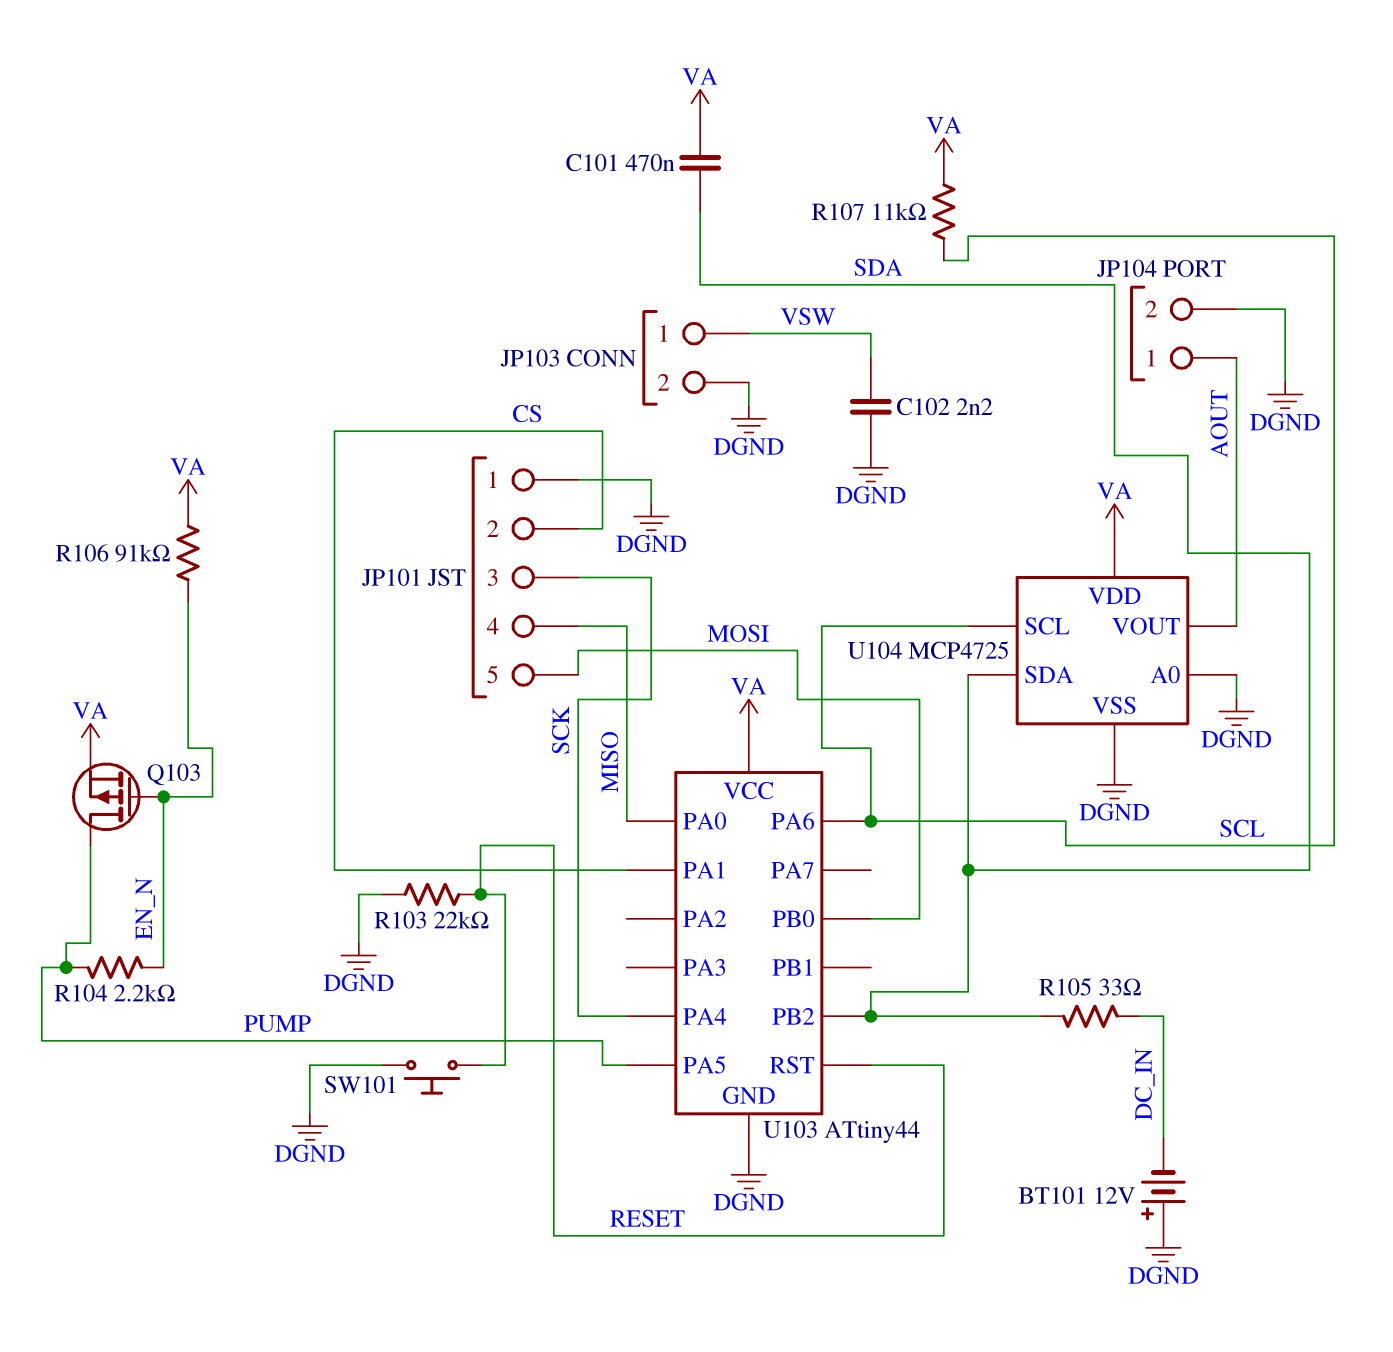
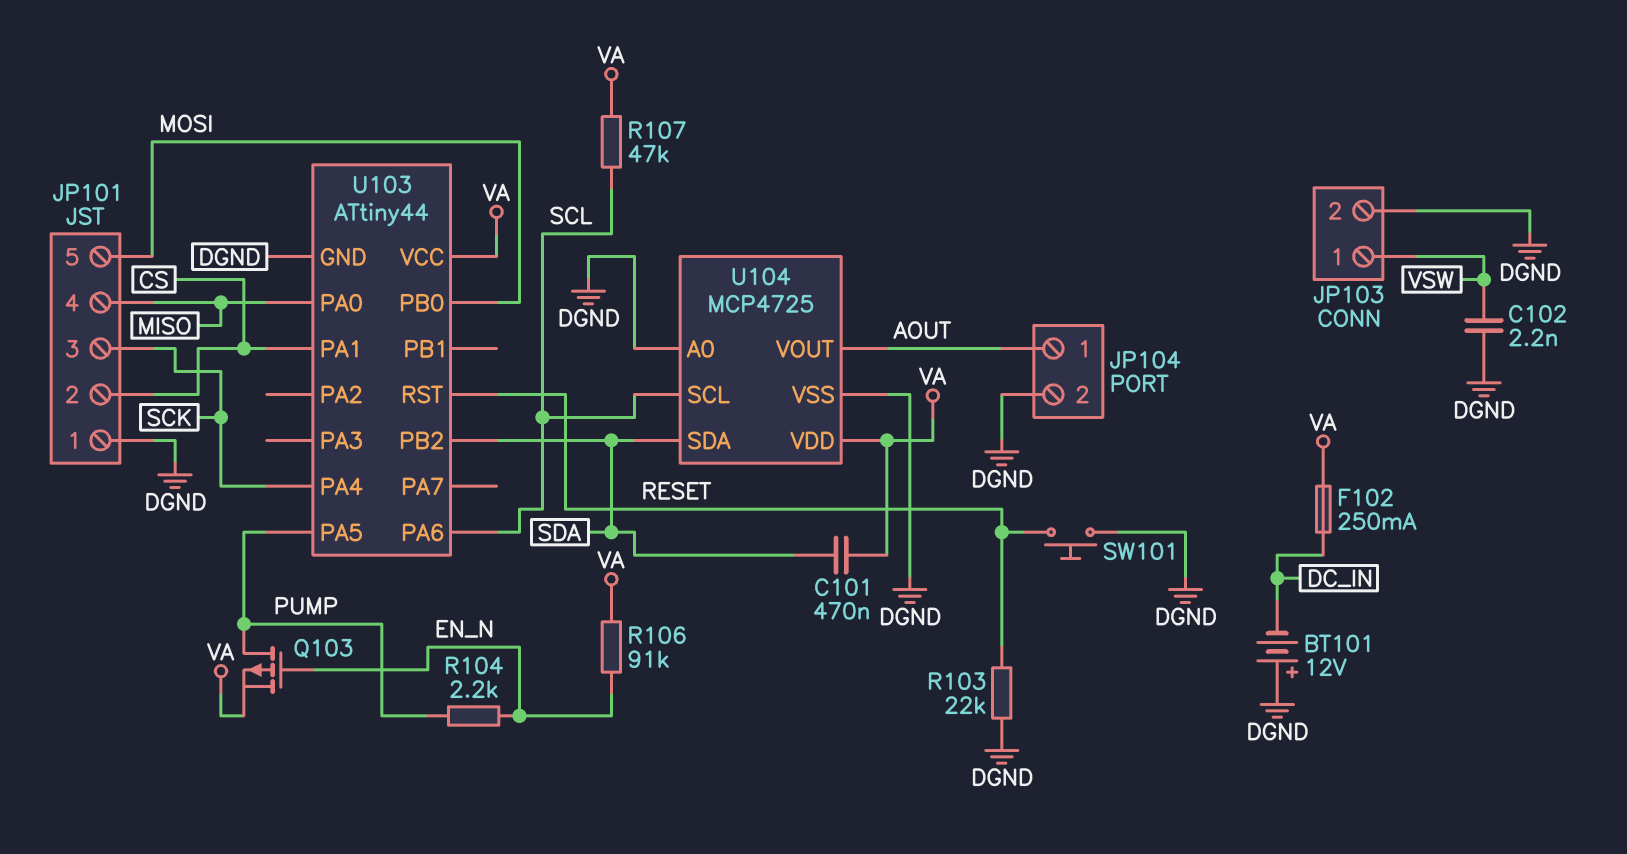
F102: none -> 250mA (DC_IN, VA)
R105: 33 (DC_IN, SDA) -> none
R107: 11k (SCL, VA) -> 47k (SCL, VA)

